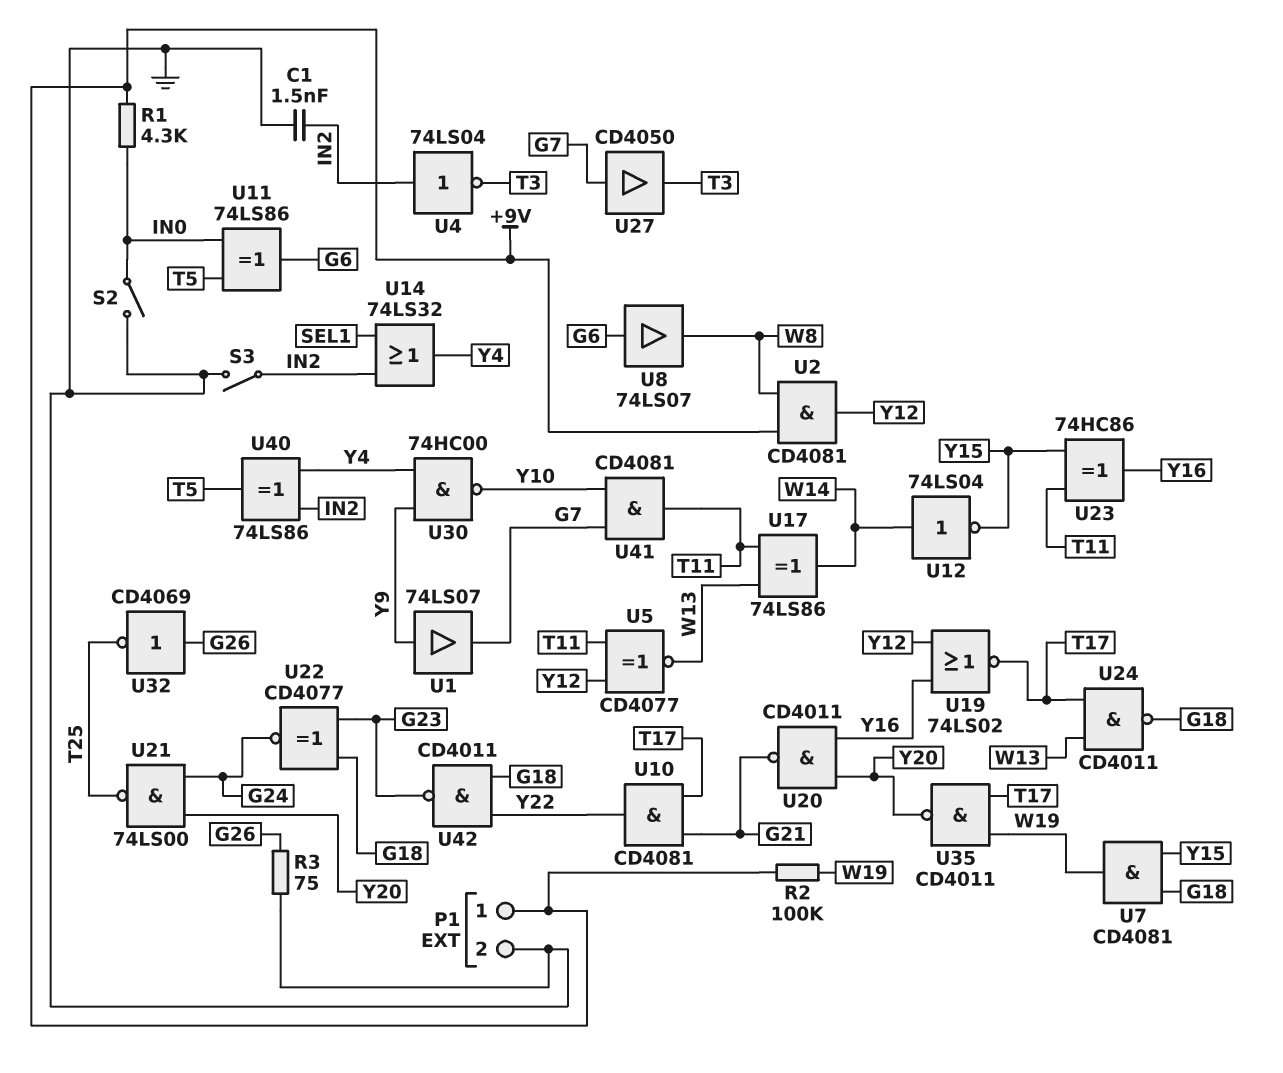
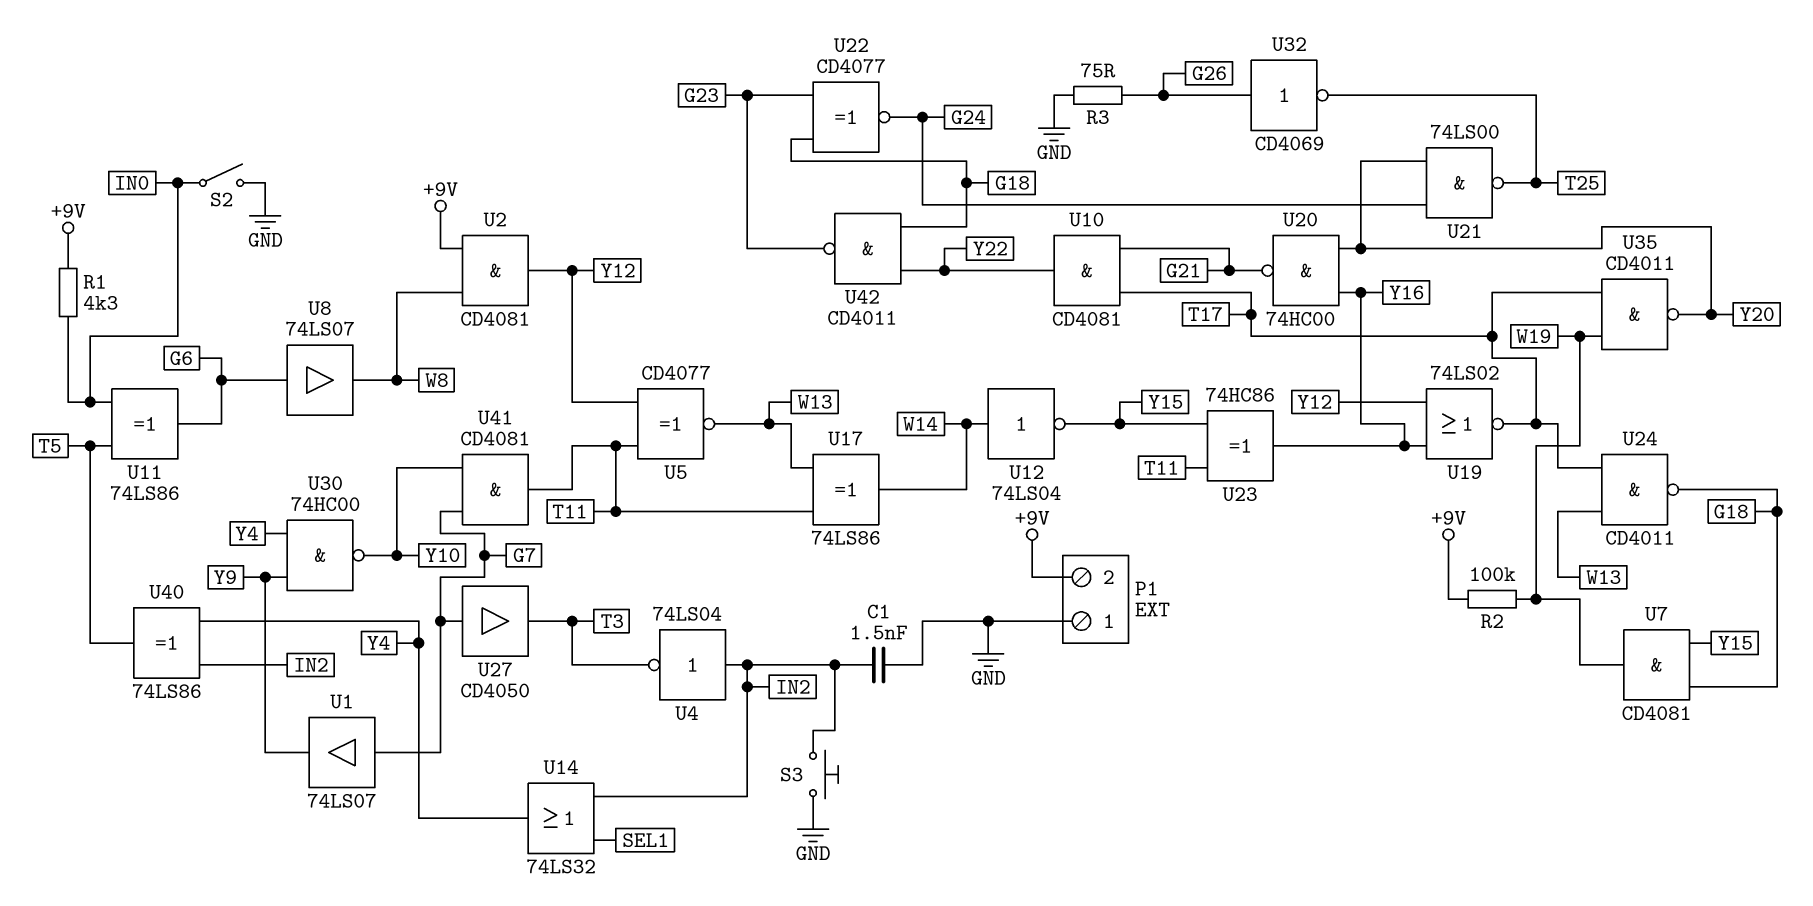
P1 pin 1: +9V -> GND
P1 pin 2: GND -> +9V
S3: switch (GND, IN2) -> button (GND, IN2)
U1: buffer 74LS07 (in Y9, out G7) -> buffer 74LS07 (in G7, out Y9)
U20: NAND CD4011 (in Y16, in Y20, out G21) -> NAND 74HC00 (in Y16, in Y20, out G21)

